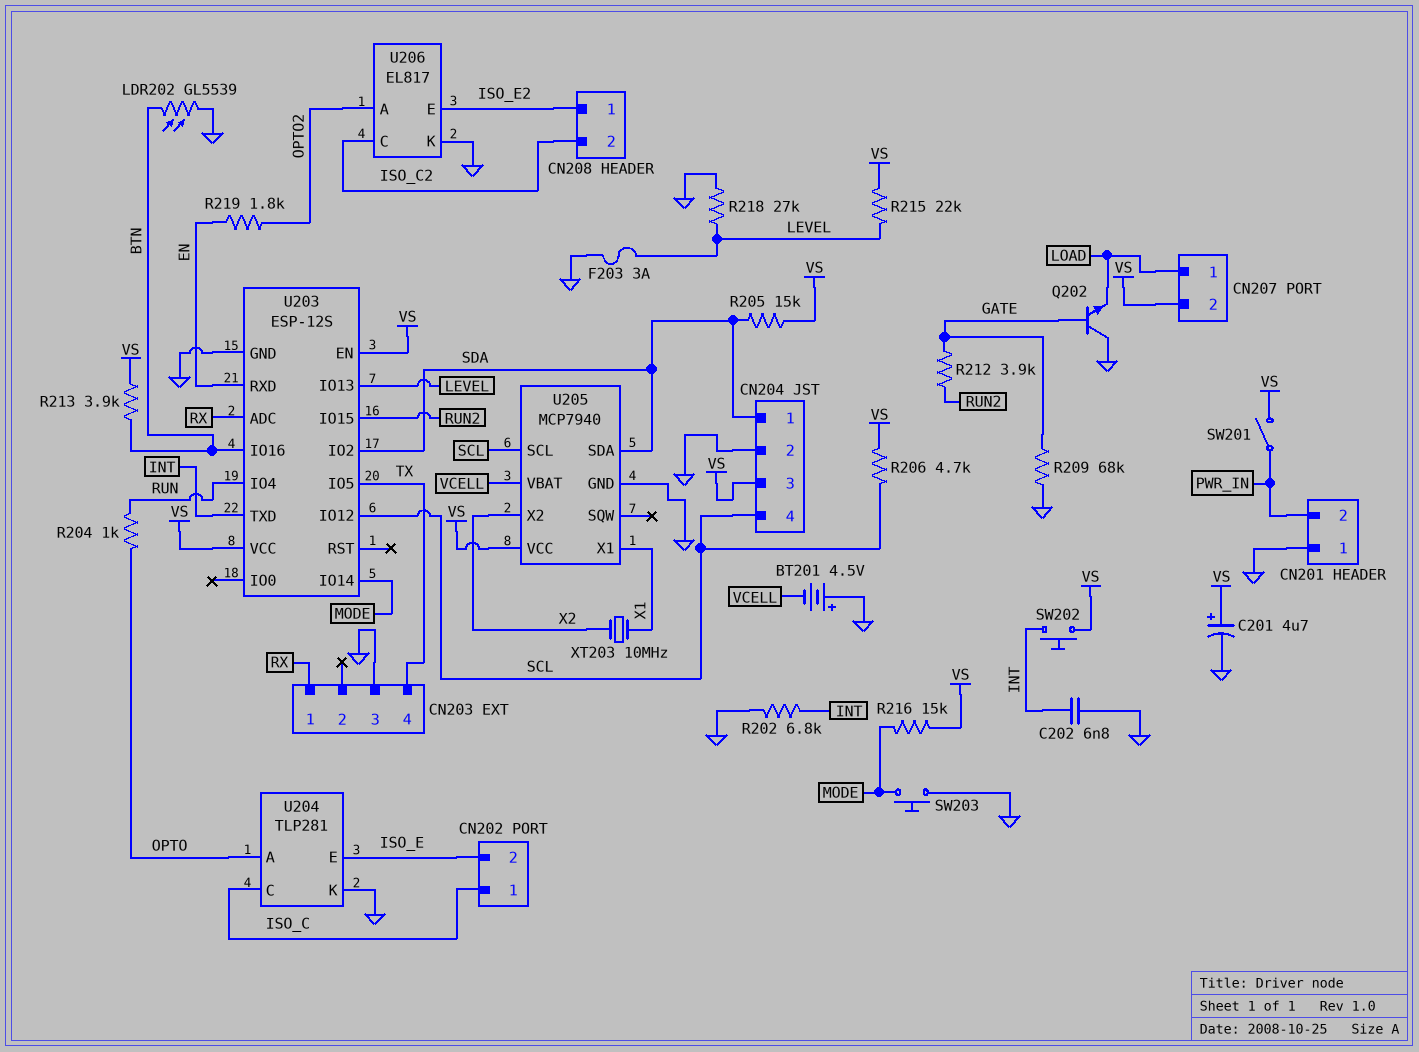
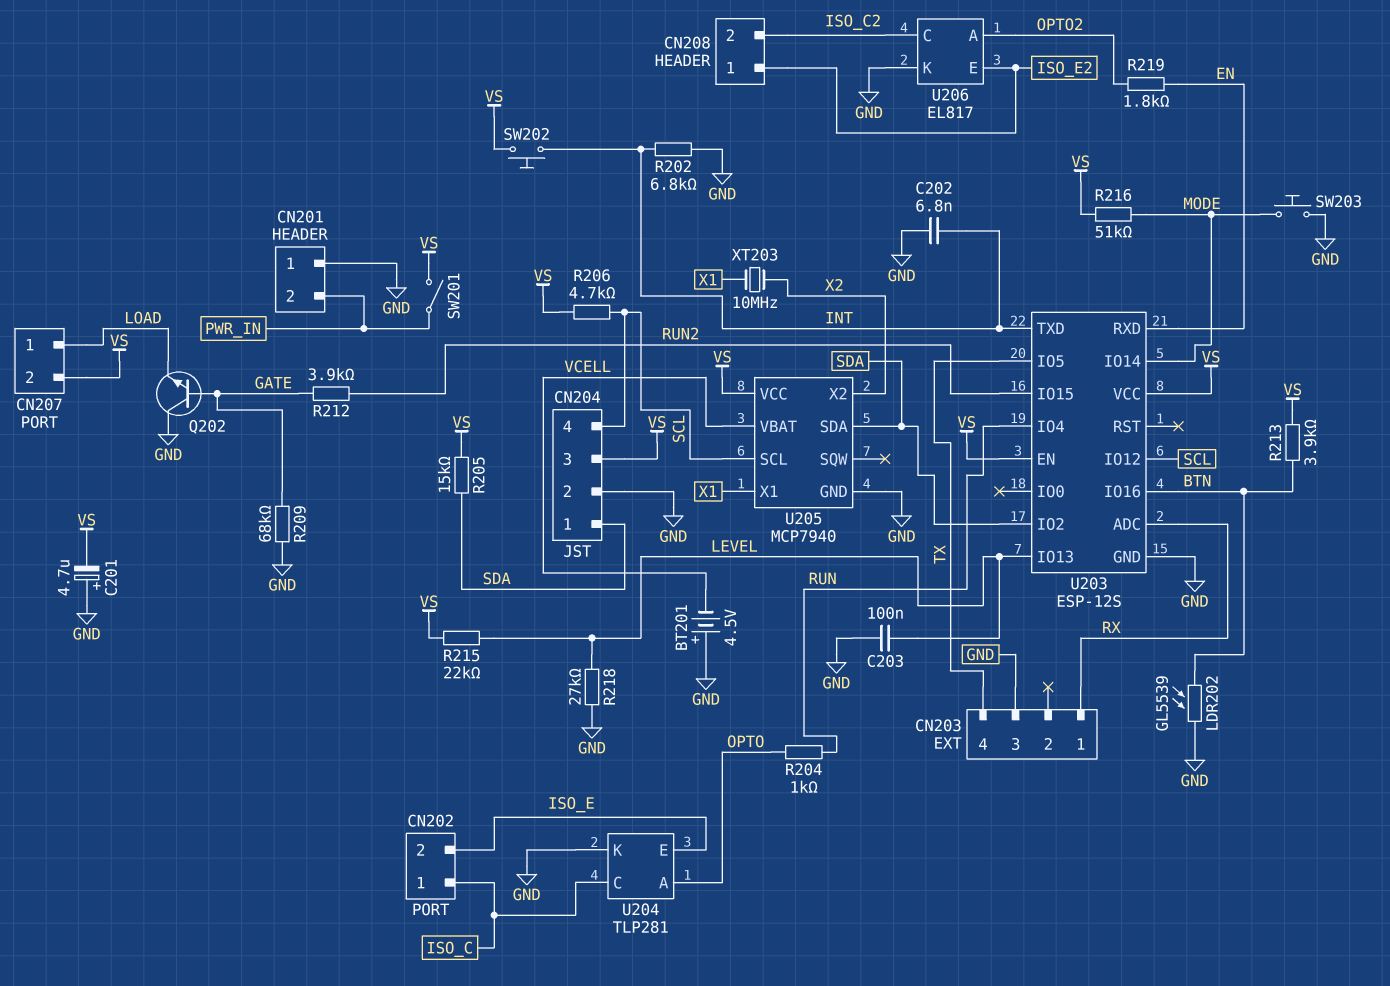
C201: 4.7uF (plus VS, minus GND) -> 4.7uF (plus GND, minus VS)
C203: none -> 100nF (GND, LEVEL)
F203: 3A (GND, LEVEL) -> none
R216: 15k (MODE, VS) -> 51k (MODE, VS)

